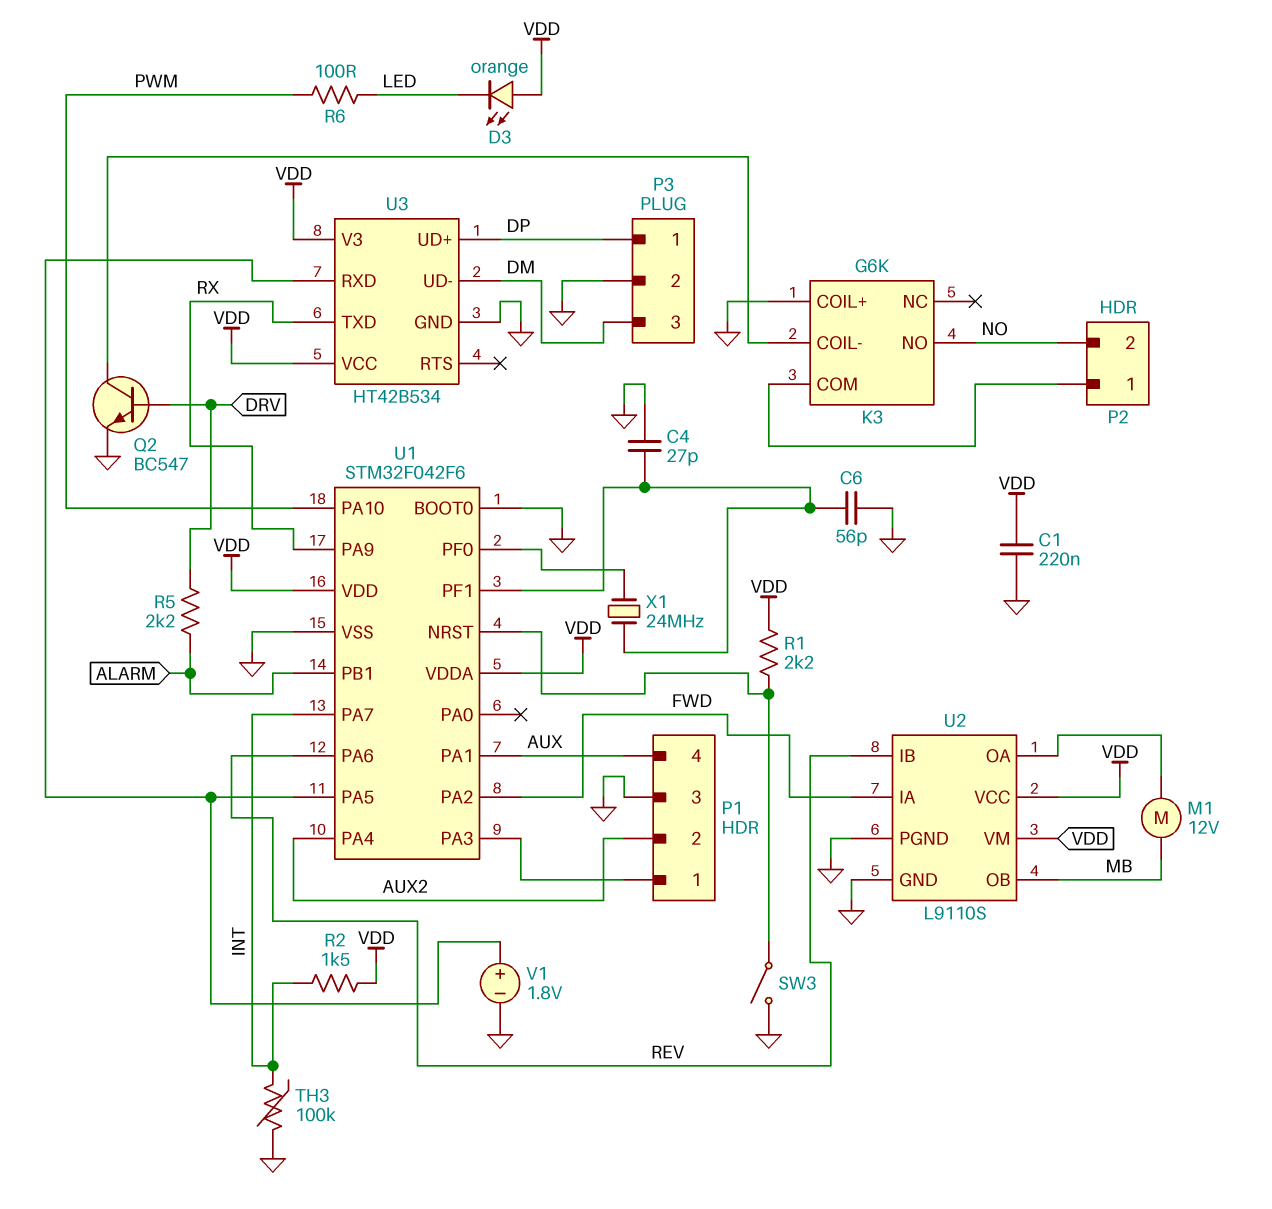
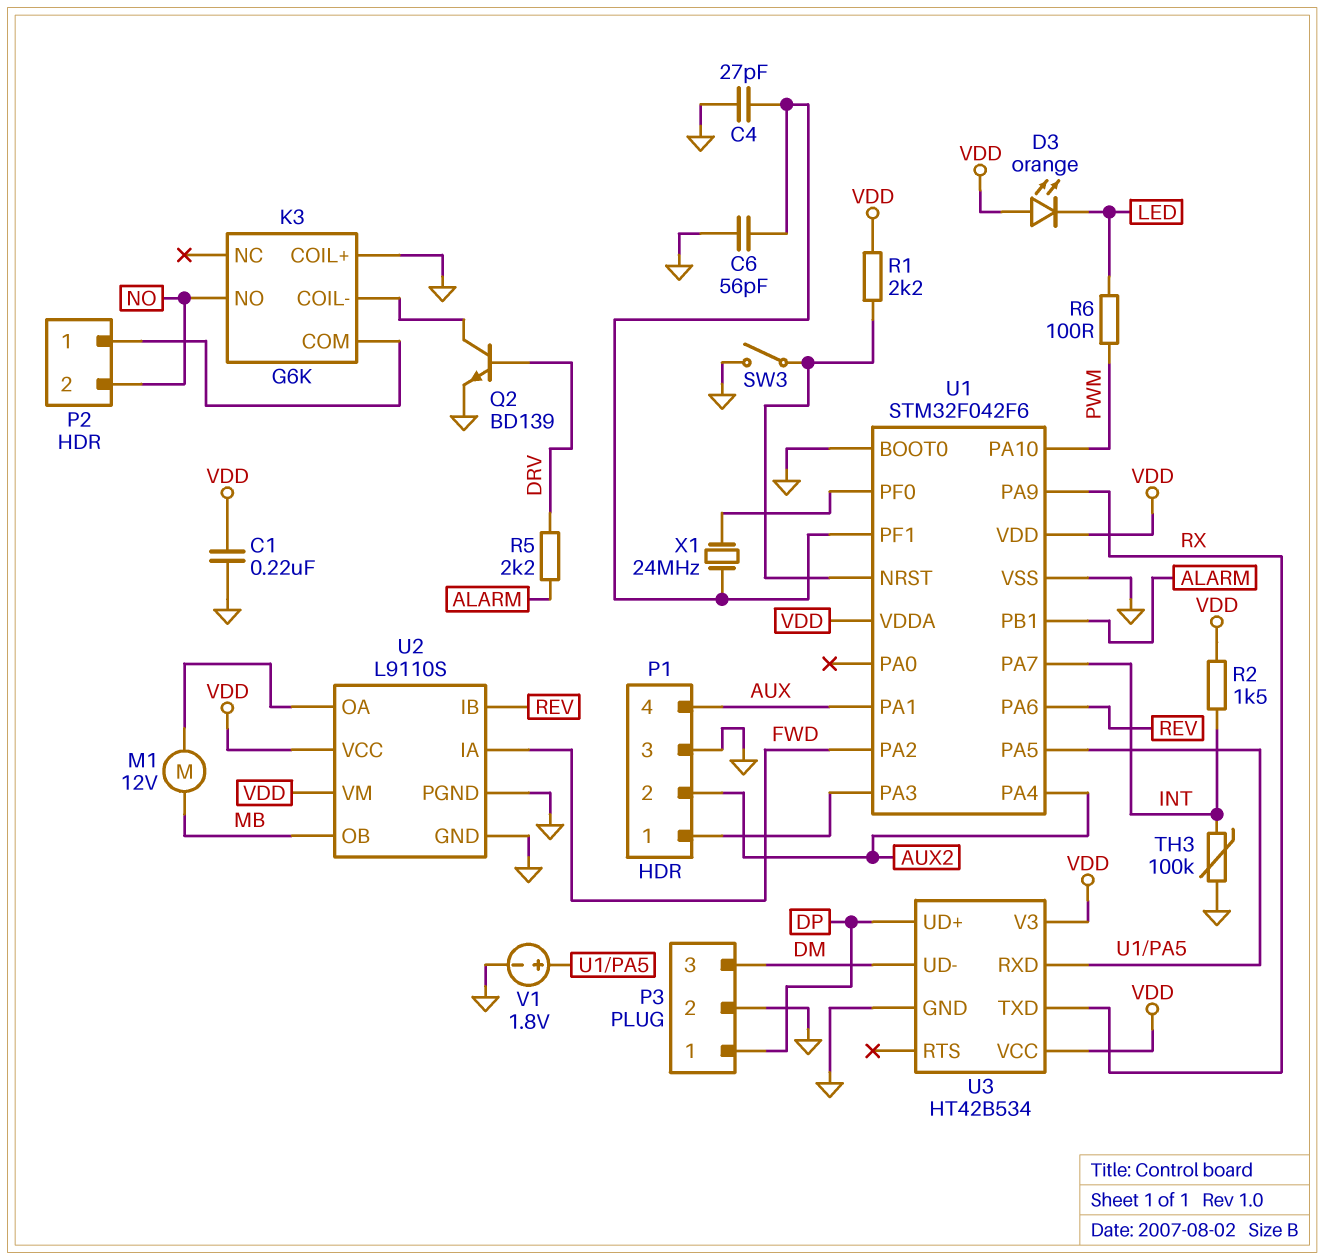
Q2: NPN BC547 (B DRV, C K3/COIL-, E GND) -> NPN BD139 (B DRV, C K3/COIL-, E GND)

